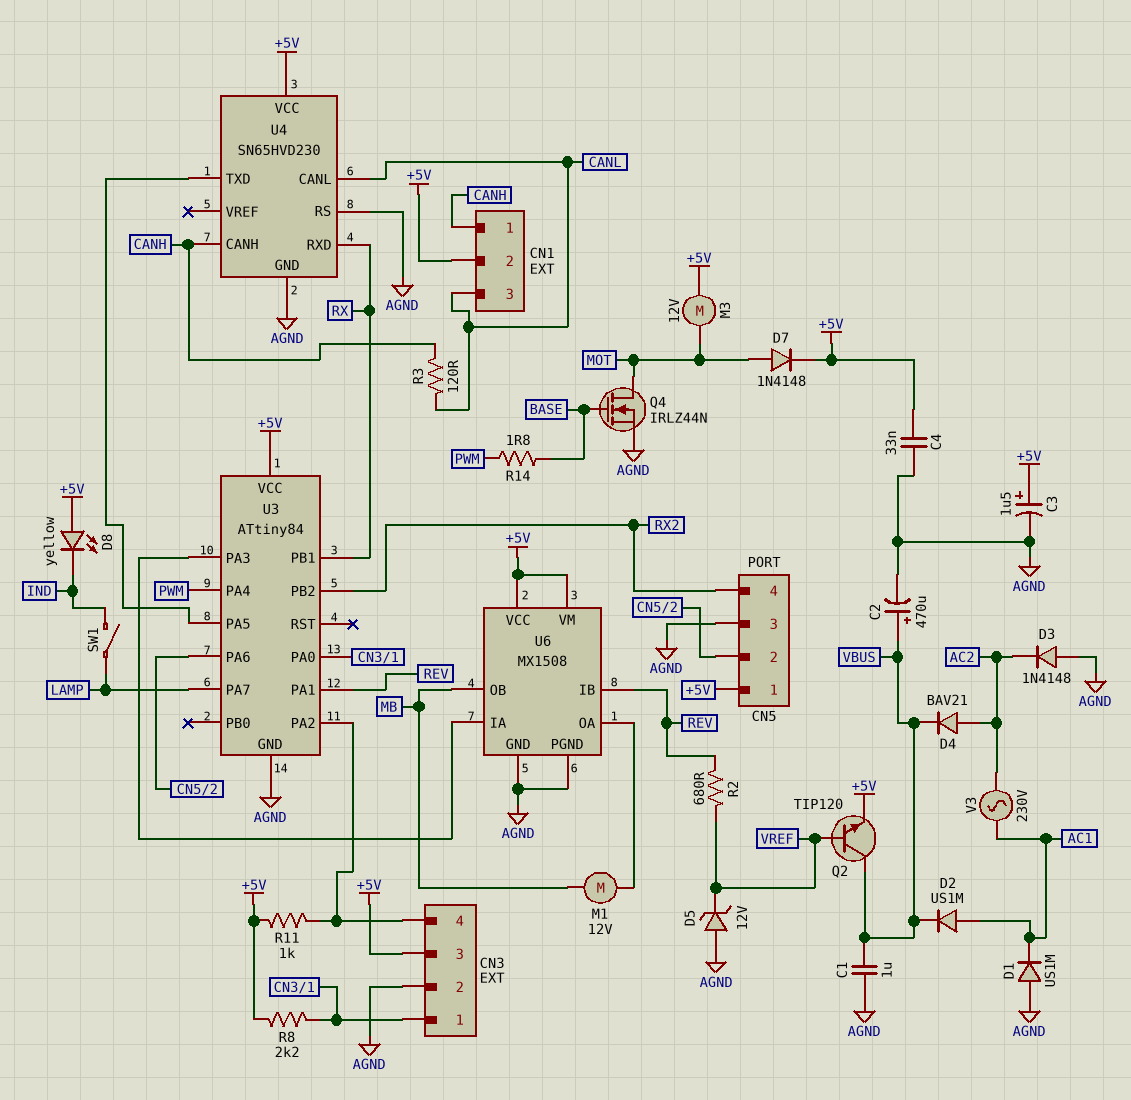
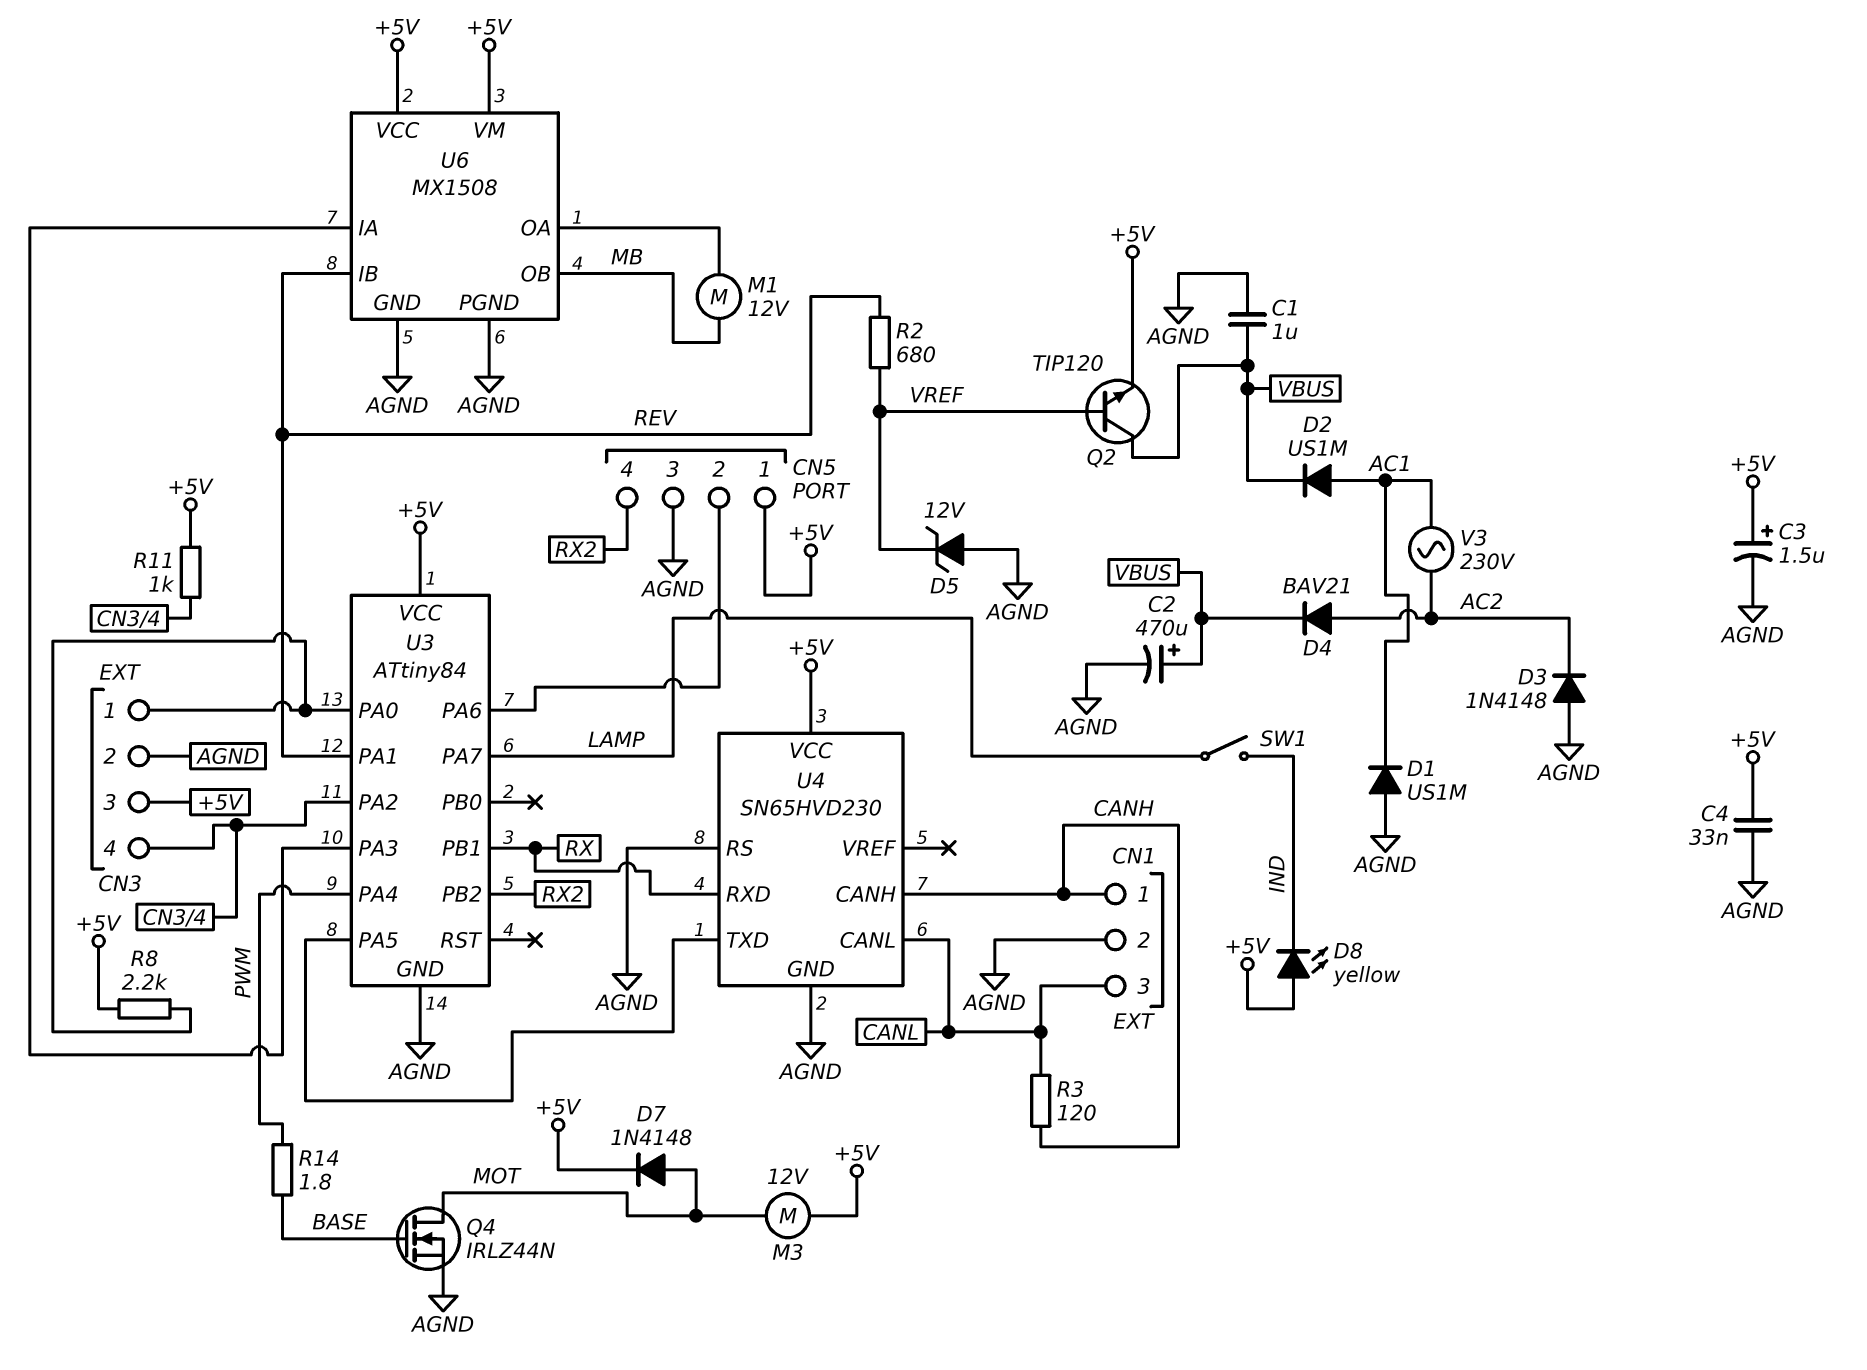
CN1 pin 2: +5V -> AGND

